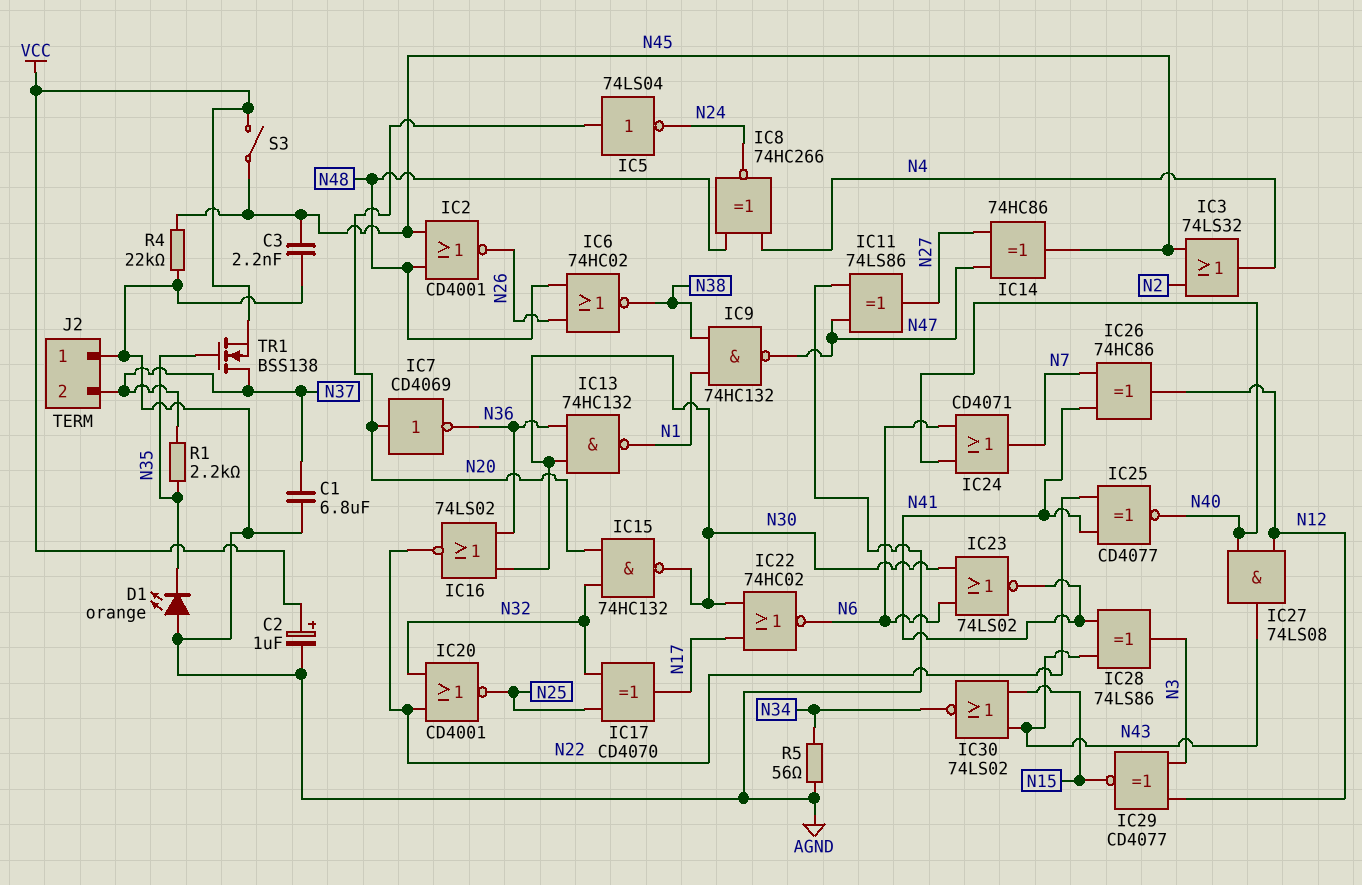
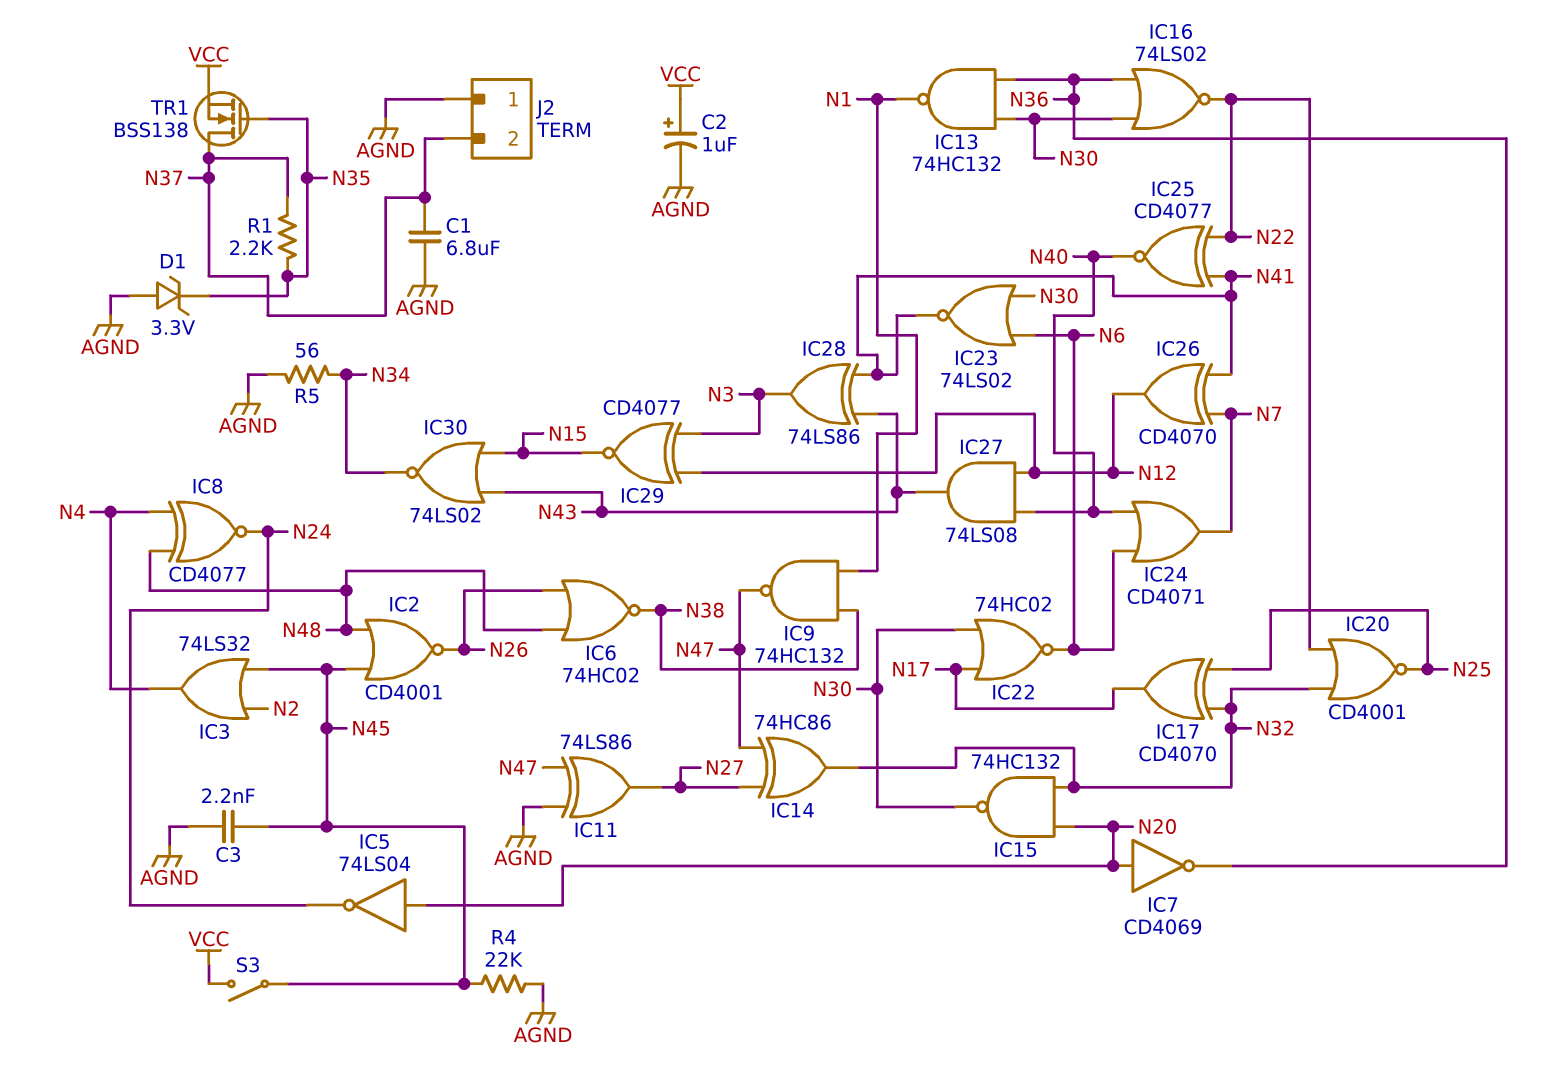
D1: LED orange (A AGND, K N35) -> zener 3.3V (A AGND, K N35)
IC8: XNOR 74HC266 (in N4, in N48, out N24) -> XNOR CD4077 (in N4, in N48, out N24)
IC14: XOR 74HC86 (in N27, in N47, out N45) -> XOR 74HC86 (in N27, in N47, out N32)
IC26: XOR 74HC86 (in N7, in N41, out N12) -> XOR CD4070 (in N7, in N41, out N12)

